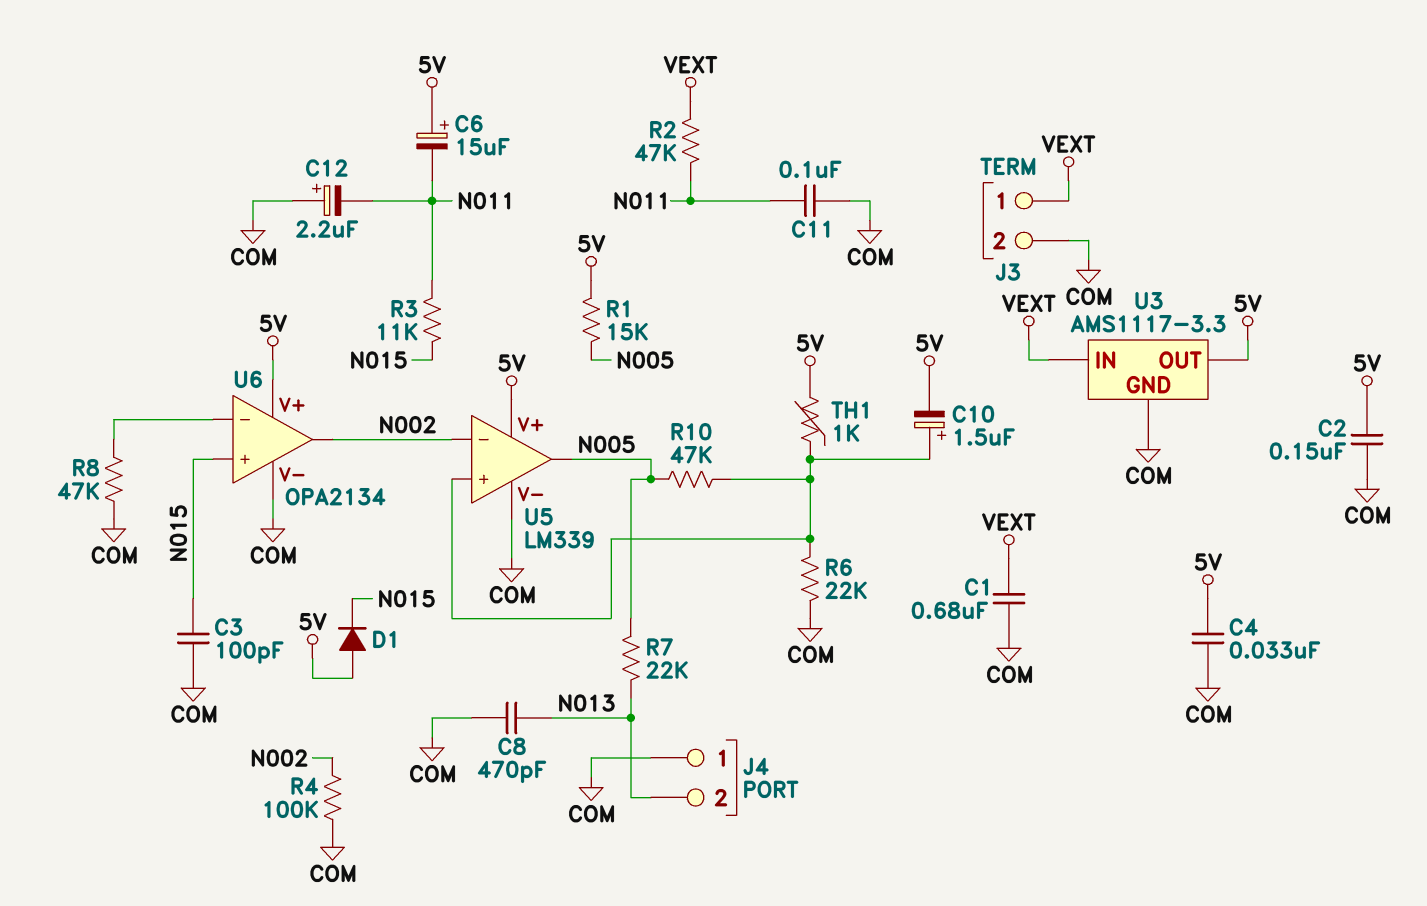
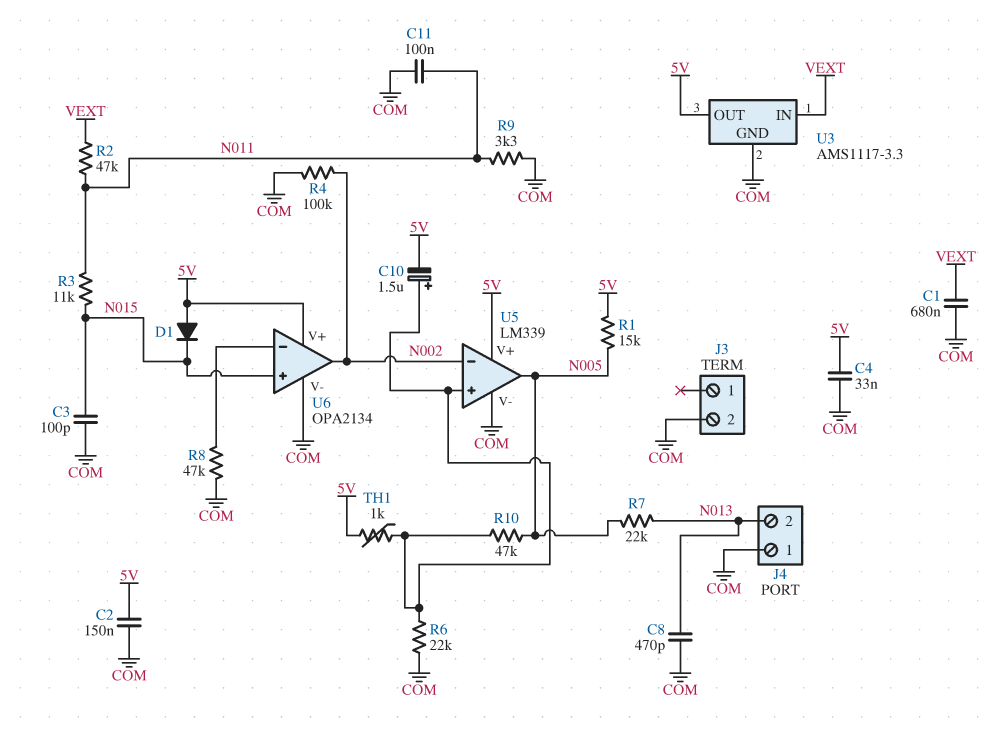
C6: 15uF (plus 5V, minus N011) -> none
C12: 2.2uF (plus COM, minus N011) -> none
J3 pin 1: VEXT -> none
R9: none -> 3.3k (COM, N011)

